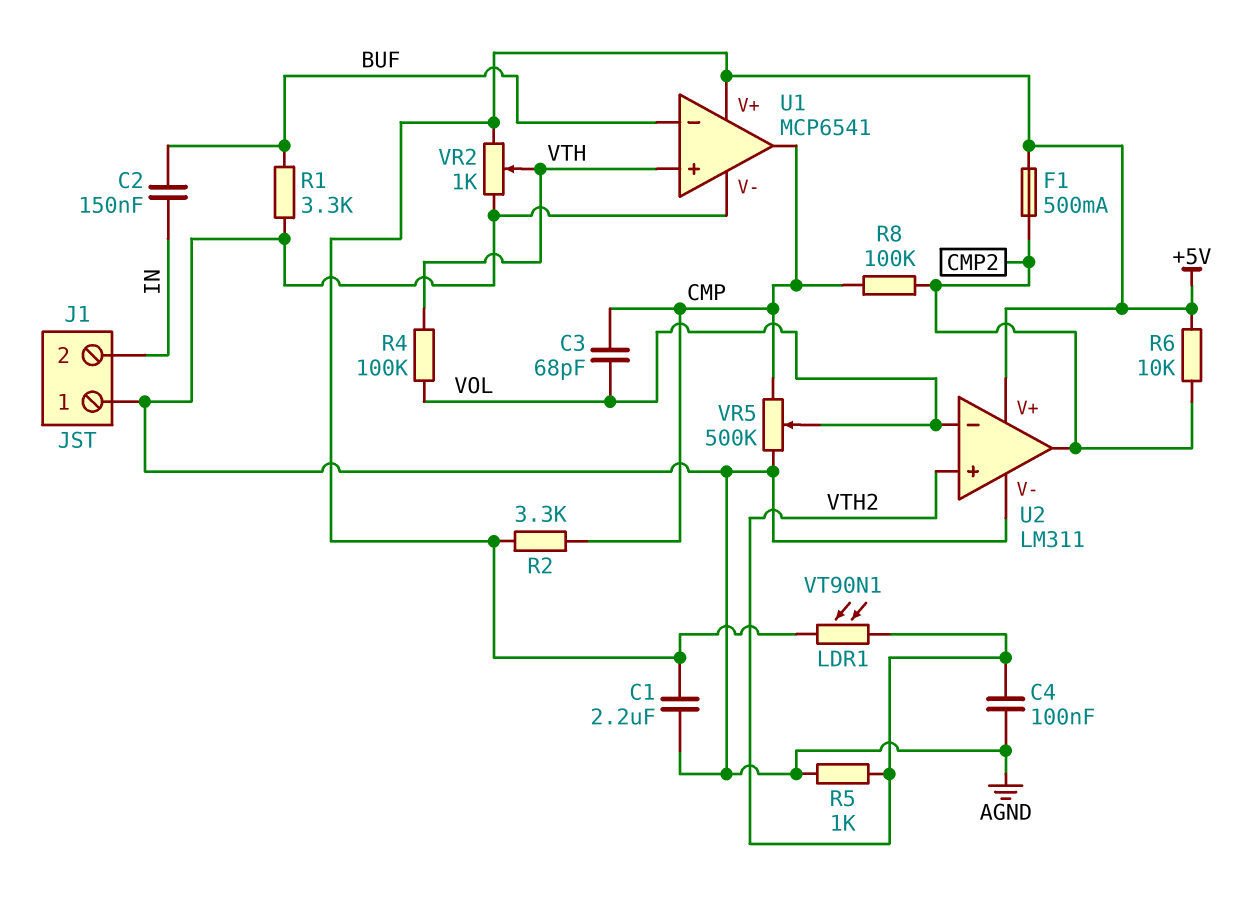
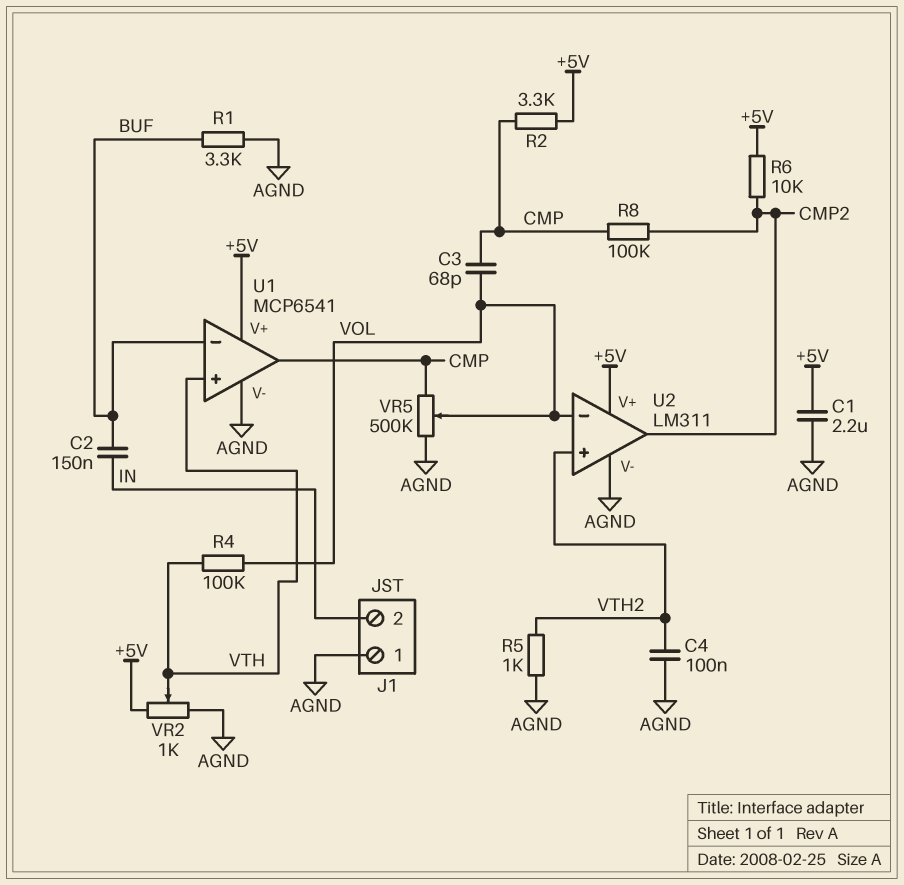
F1: 500mA (+5V, CMP2) -> none
LDR1: VT90N1 (+5V, VTH2) -> none

